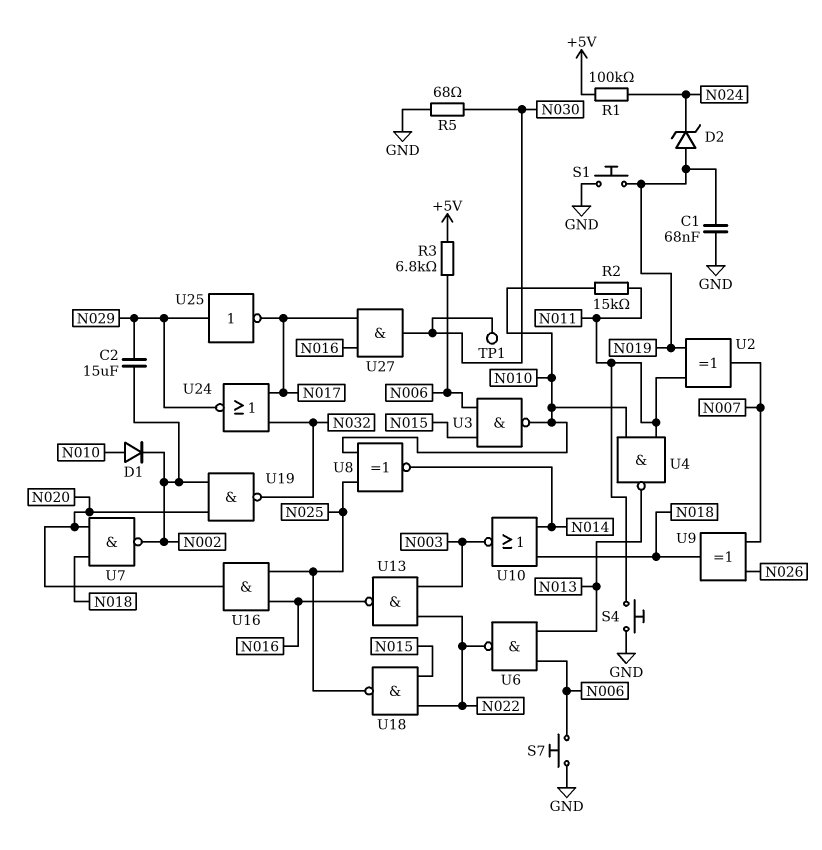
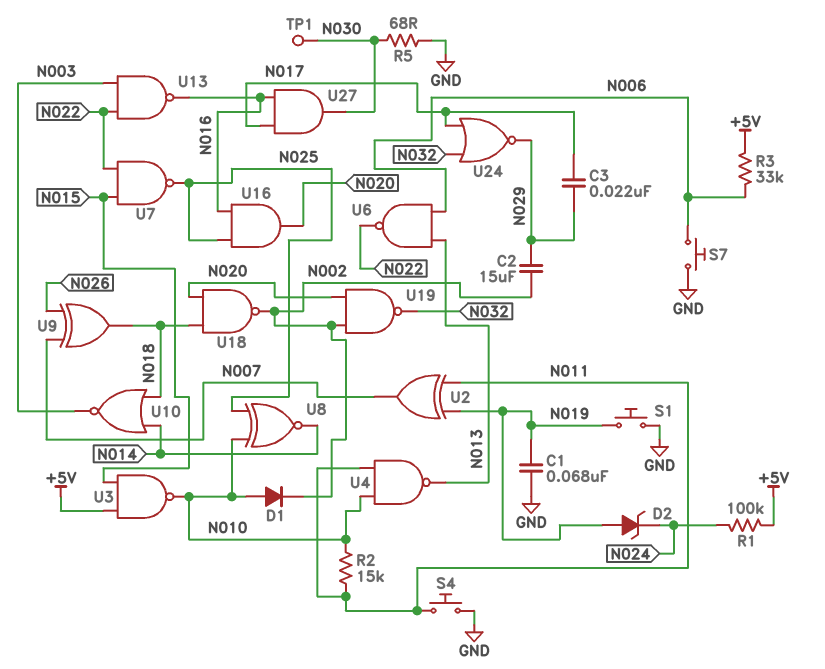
C3: none -> 22nF (N017, N029)
R3: 6.8k (+5V, N006) -> 33k (+5V, N006)
U3: NAND (in N006, in N015, out N010) -> NAND (in +5V, in N015, out N010)
U7: NAND (in N018, in N020, out N002) -> NAND (in N015, in N022, out N025)
U18: NAND (in N015, in N022, out N025) -> NAND (in N018, in N020, out N002)
U25: NOT (in N029, out N017) -> none

